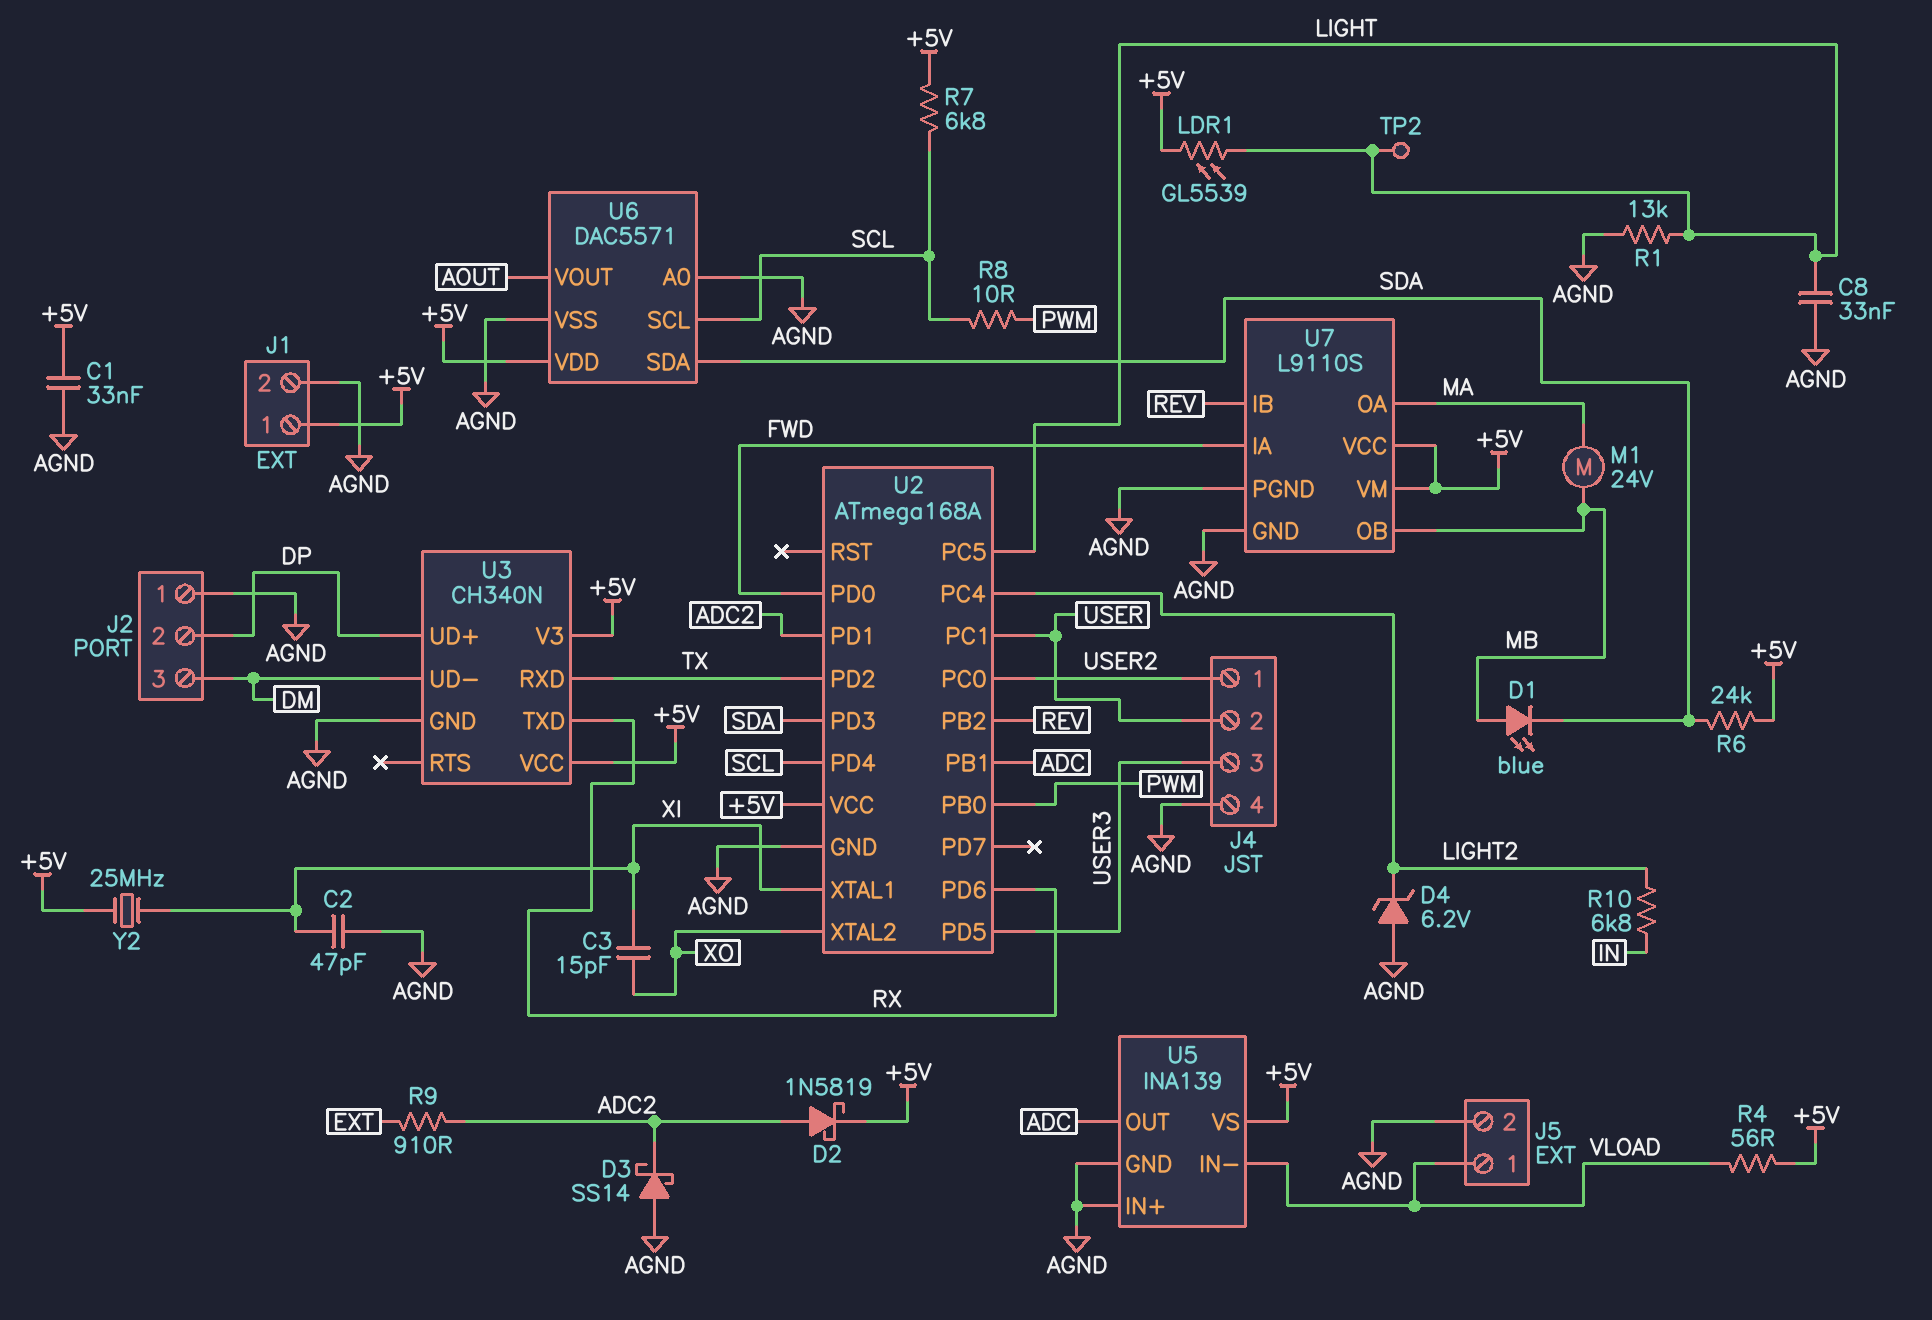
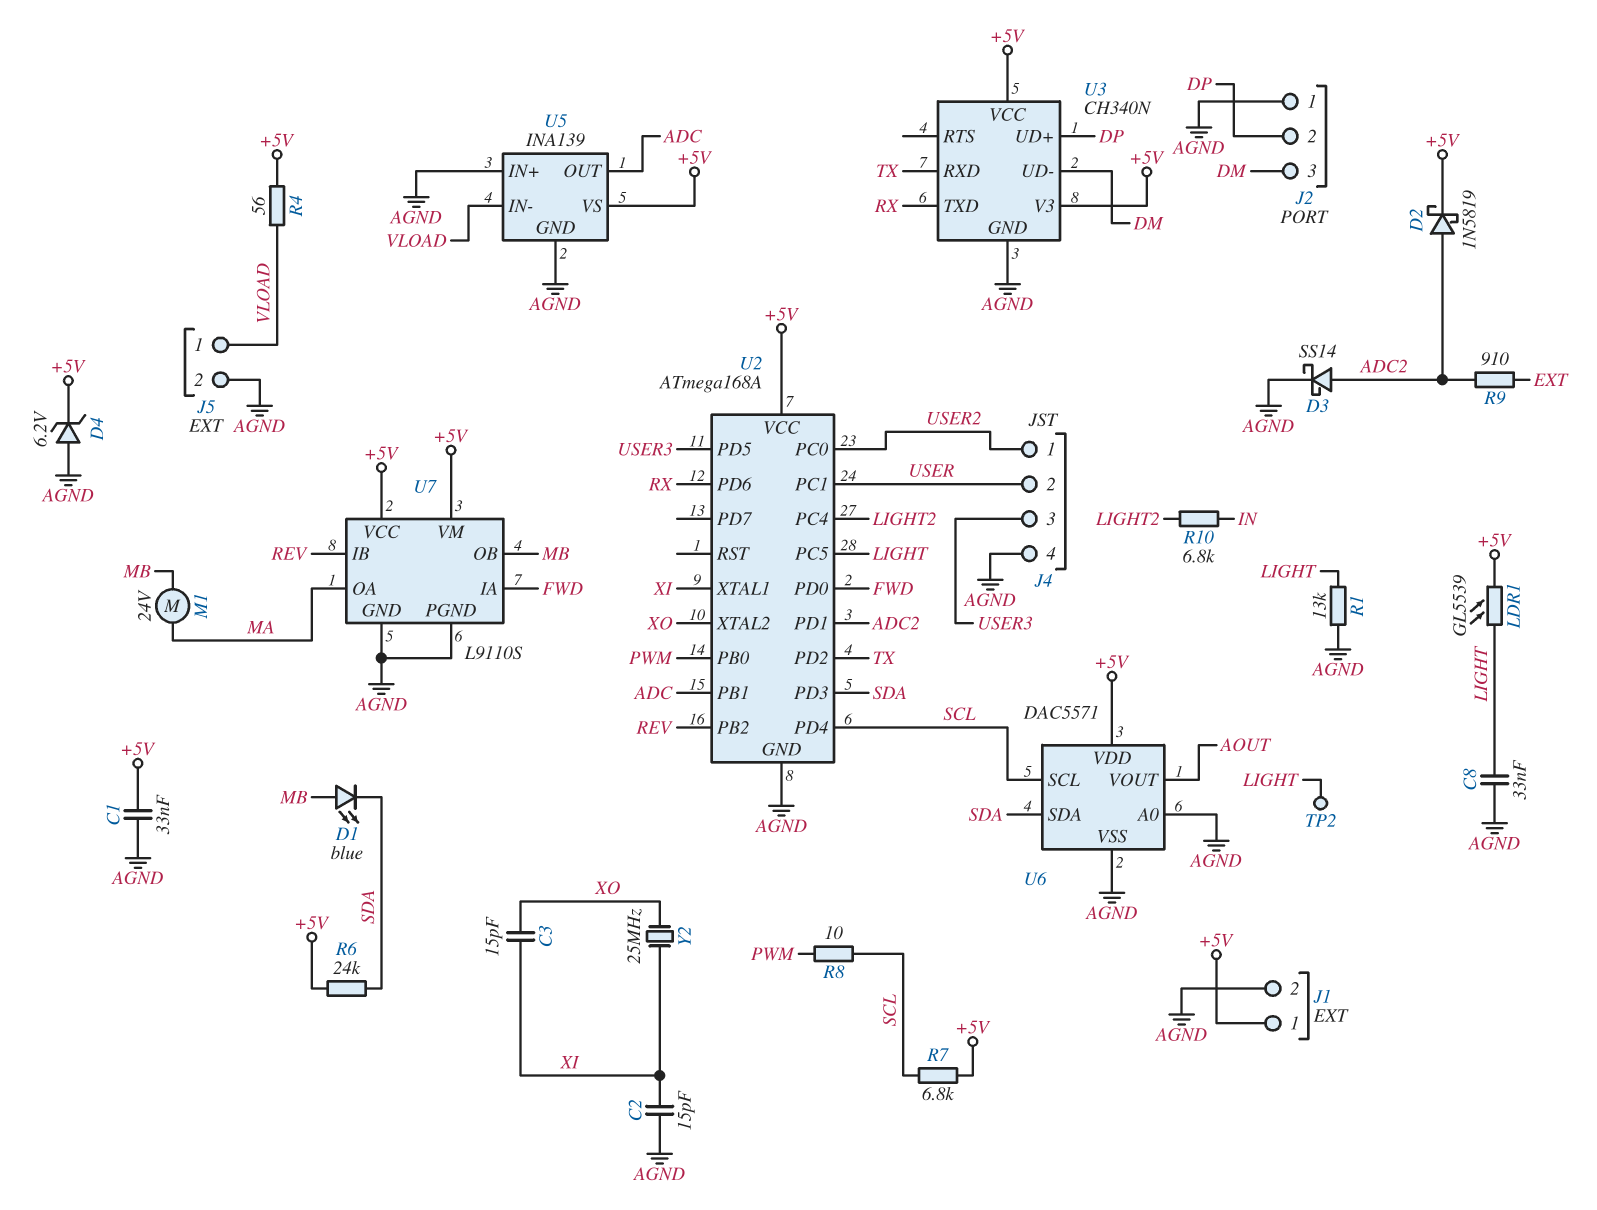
C2: 47pF (AGND, XI) -> 15pF (AGND, XI)
D3: schottky SS14 (A AGND, K ADC2) -> schottky SS14 (A ADC2, K AGND)
D4: zener 6.2V (A AGND, K LIGHT2) -> zener 6.2V (A AGND, K +5V)
Y2: 25MHz (+5V, XI) -> 25MHz (XI, XO)

